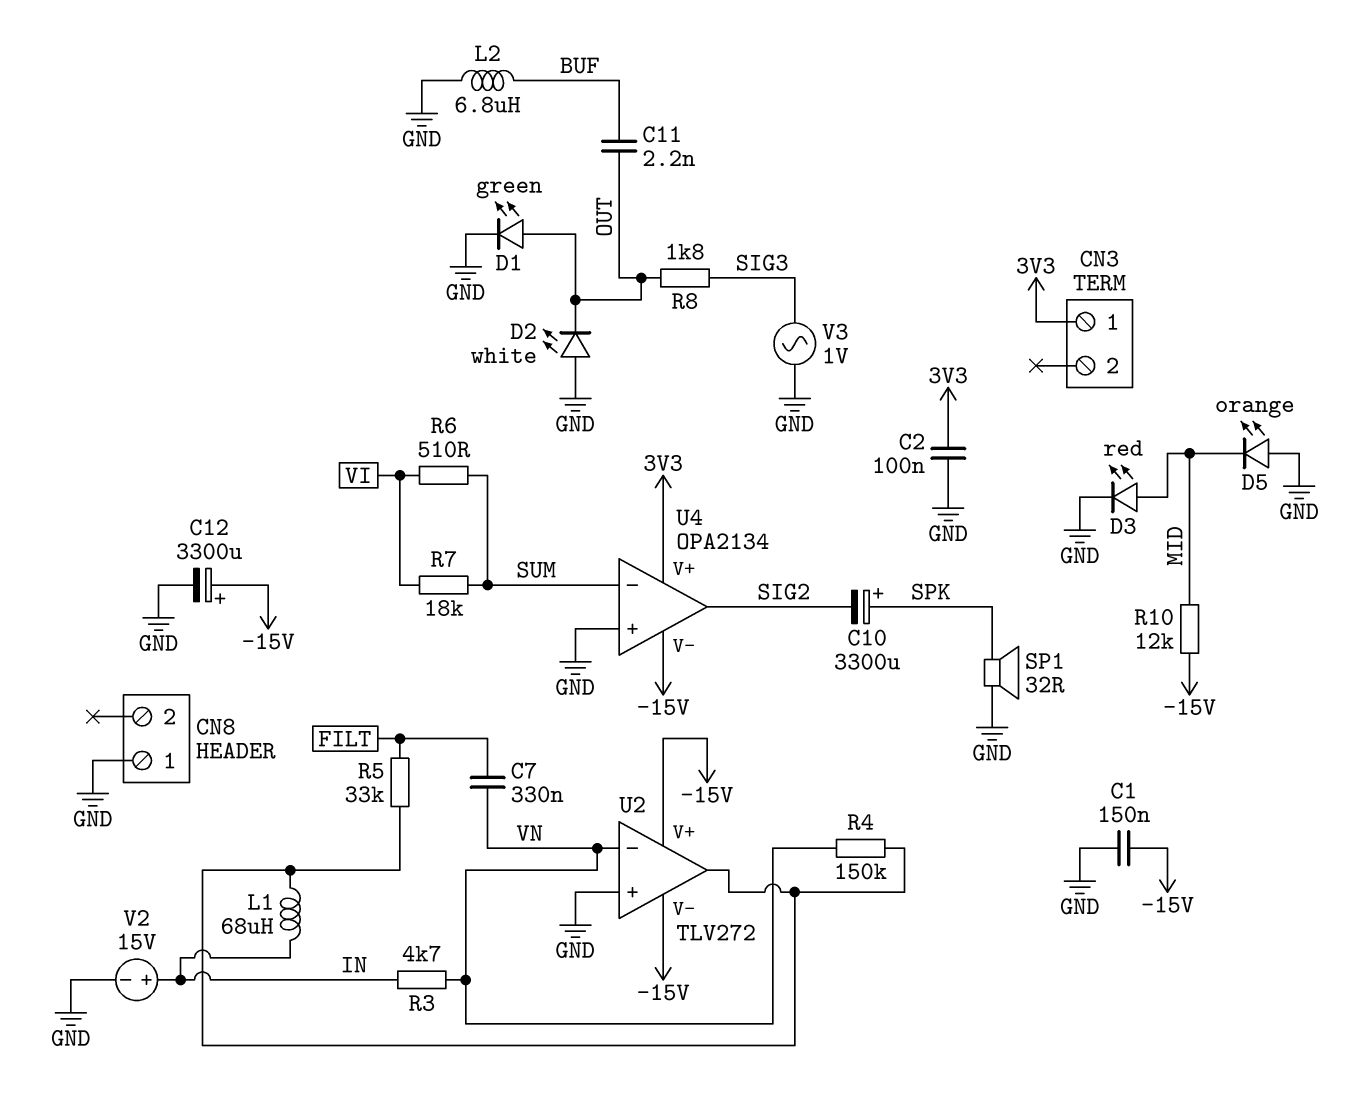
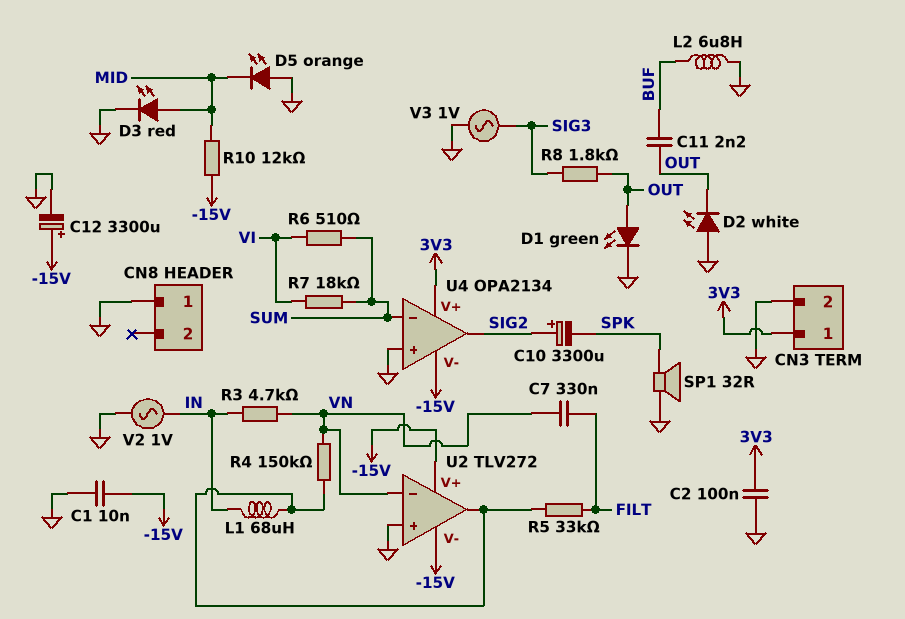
C1: 150nF (-15V, GND) -> 10nF (-15V, GND)
C10: 3300uF (plus SPK, minus SIG2) -> 3300uF (plus SIG2, minus SPK)
CN3 pin 2: none -> GND
V2: 15V (plus IN, minus GND) -> AC 1V (GND, IN)

